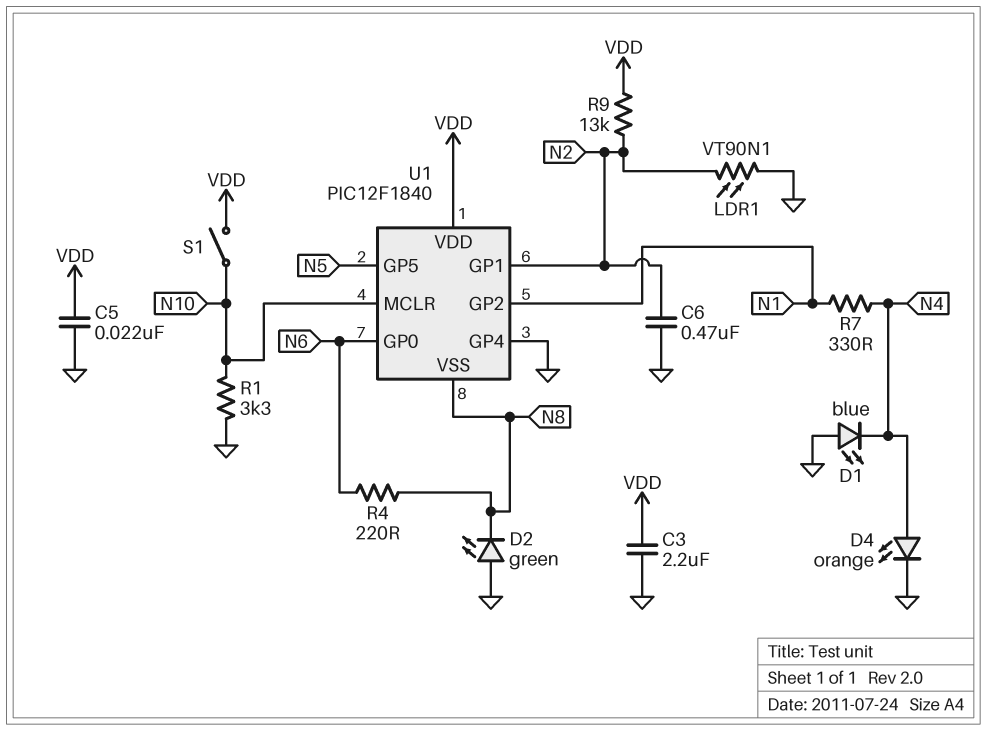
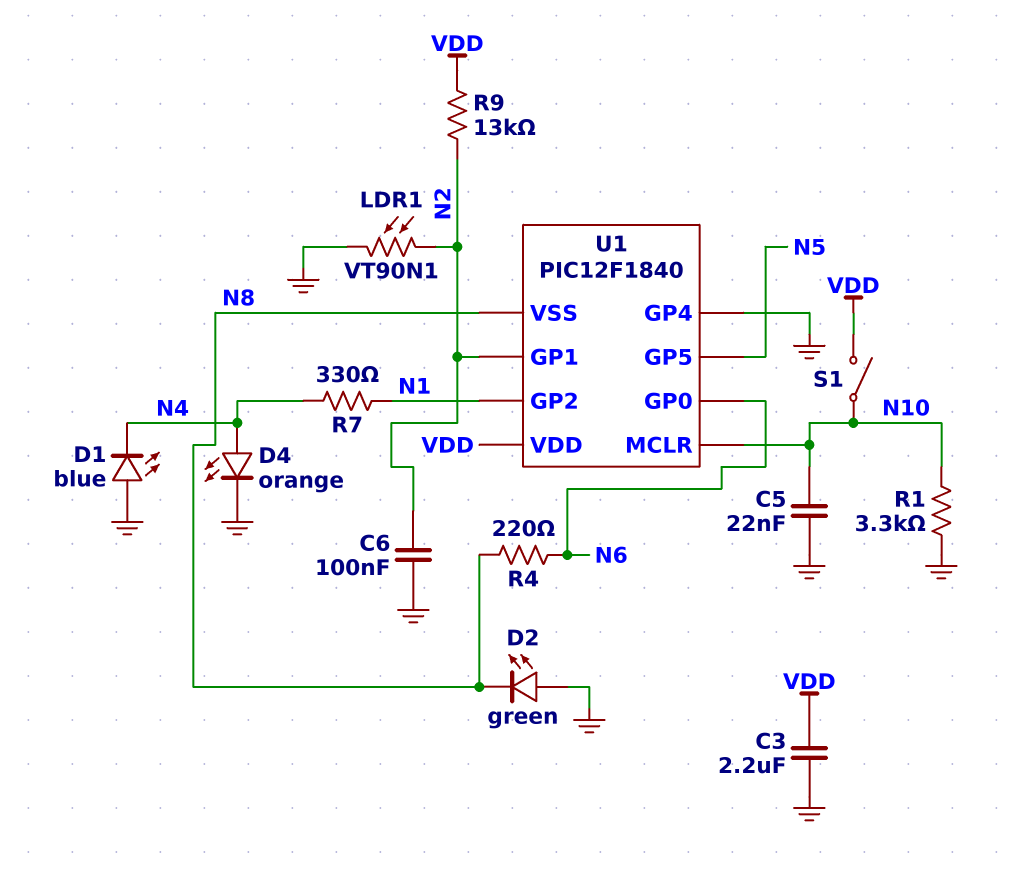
C5: 22nF (GND, VDD) -> 22nF (GND, N10)
C6: 470nF (GND, N2) -> 100nF (GND, N2)

